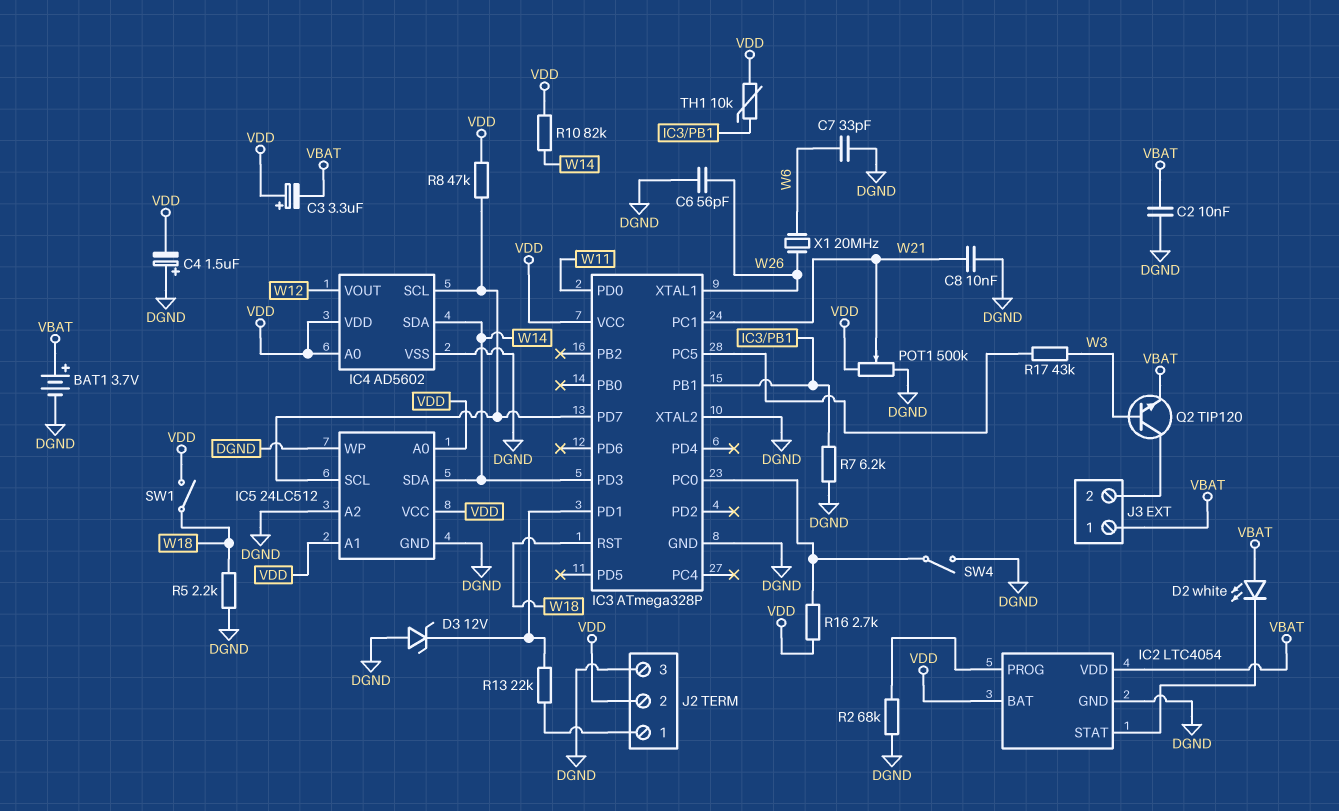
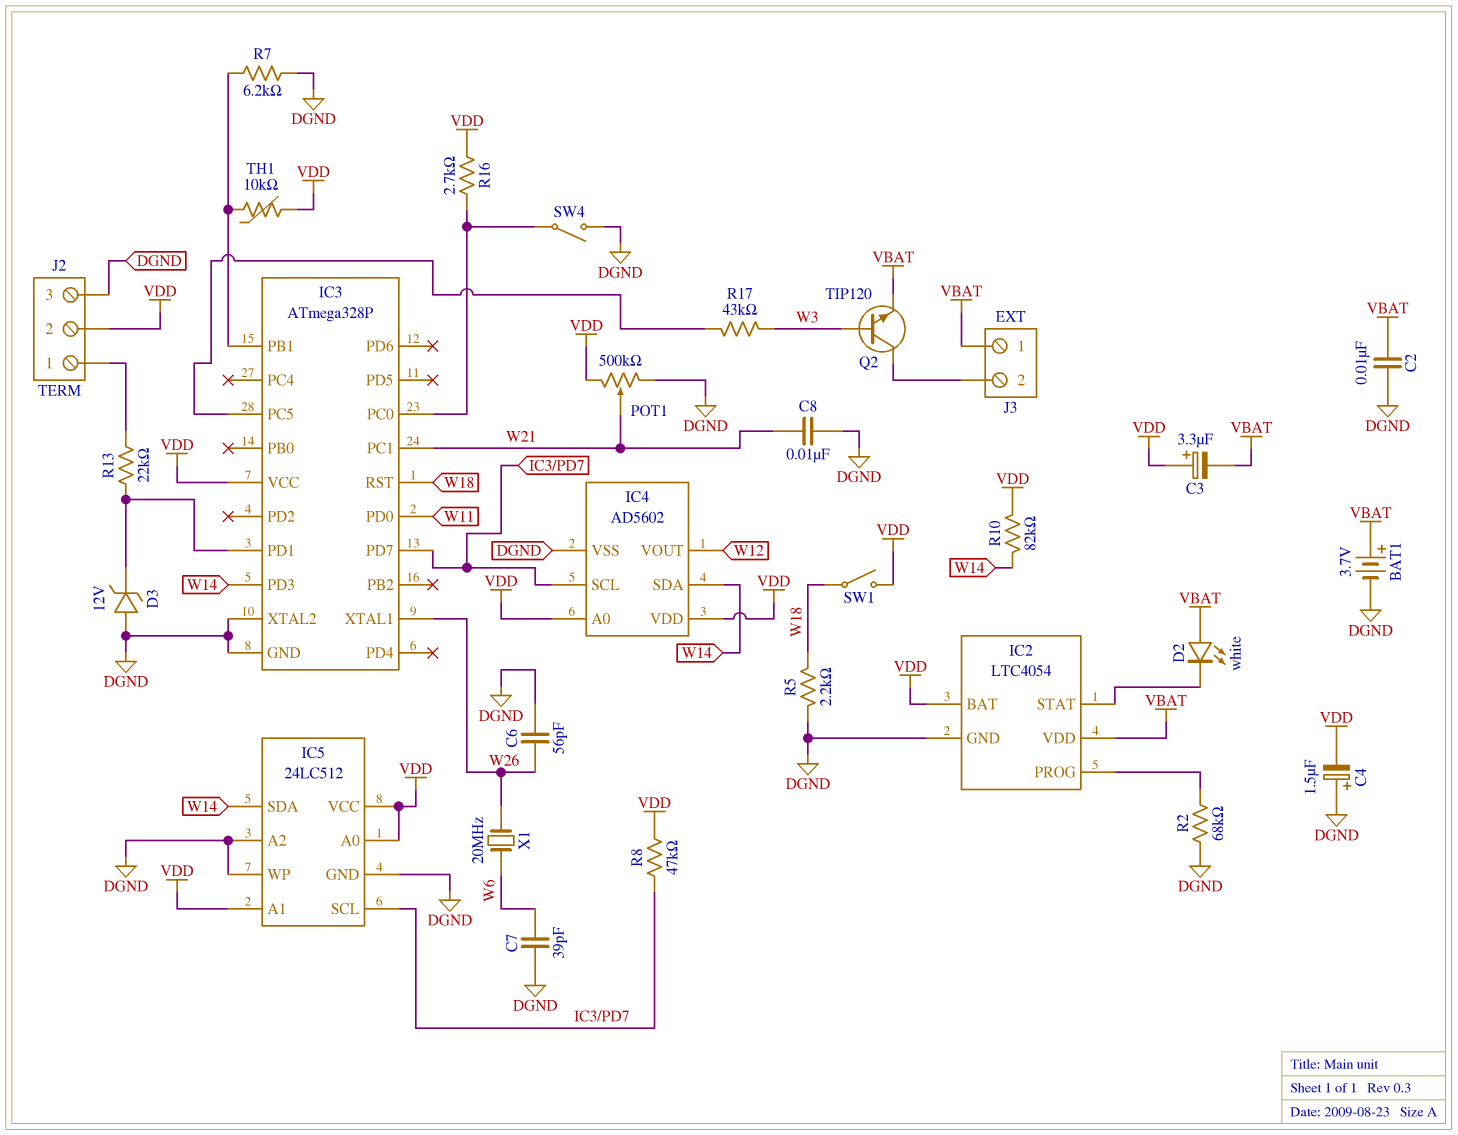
C7: 33pF (DGND, W6) -> 39pF (DGND, W6)

